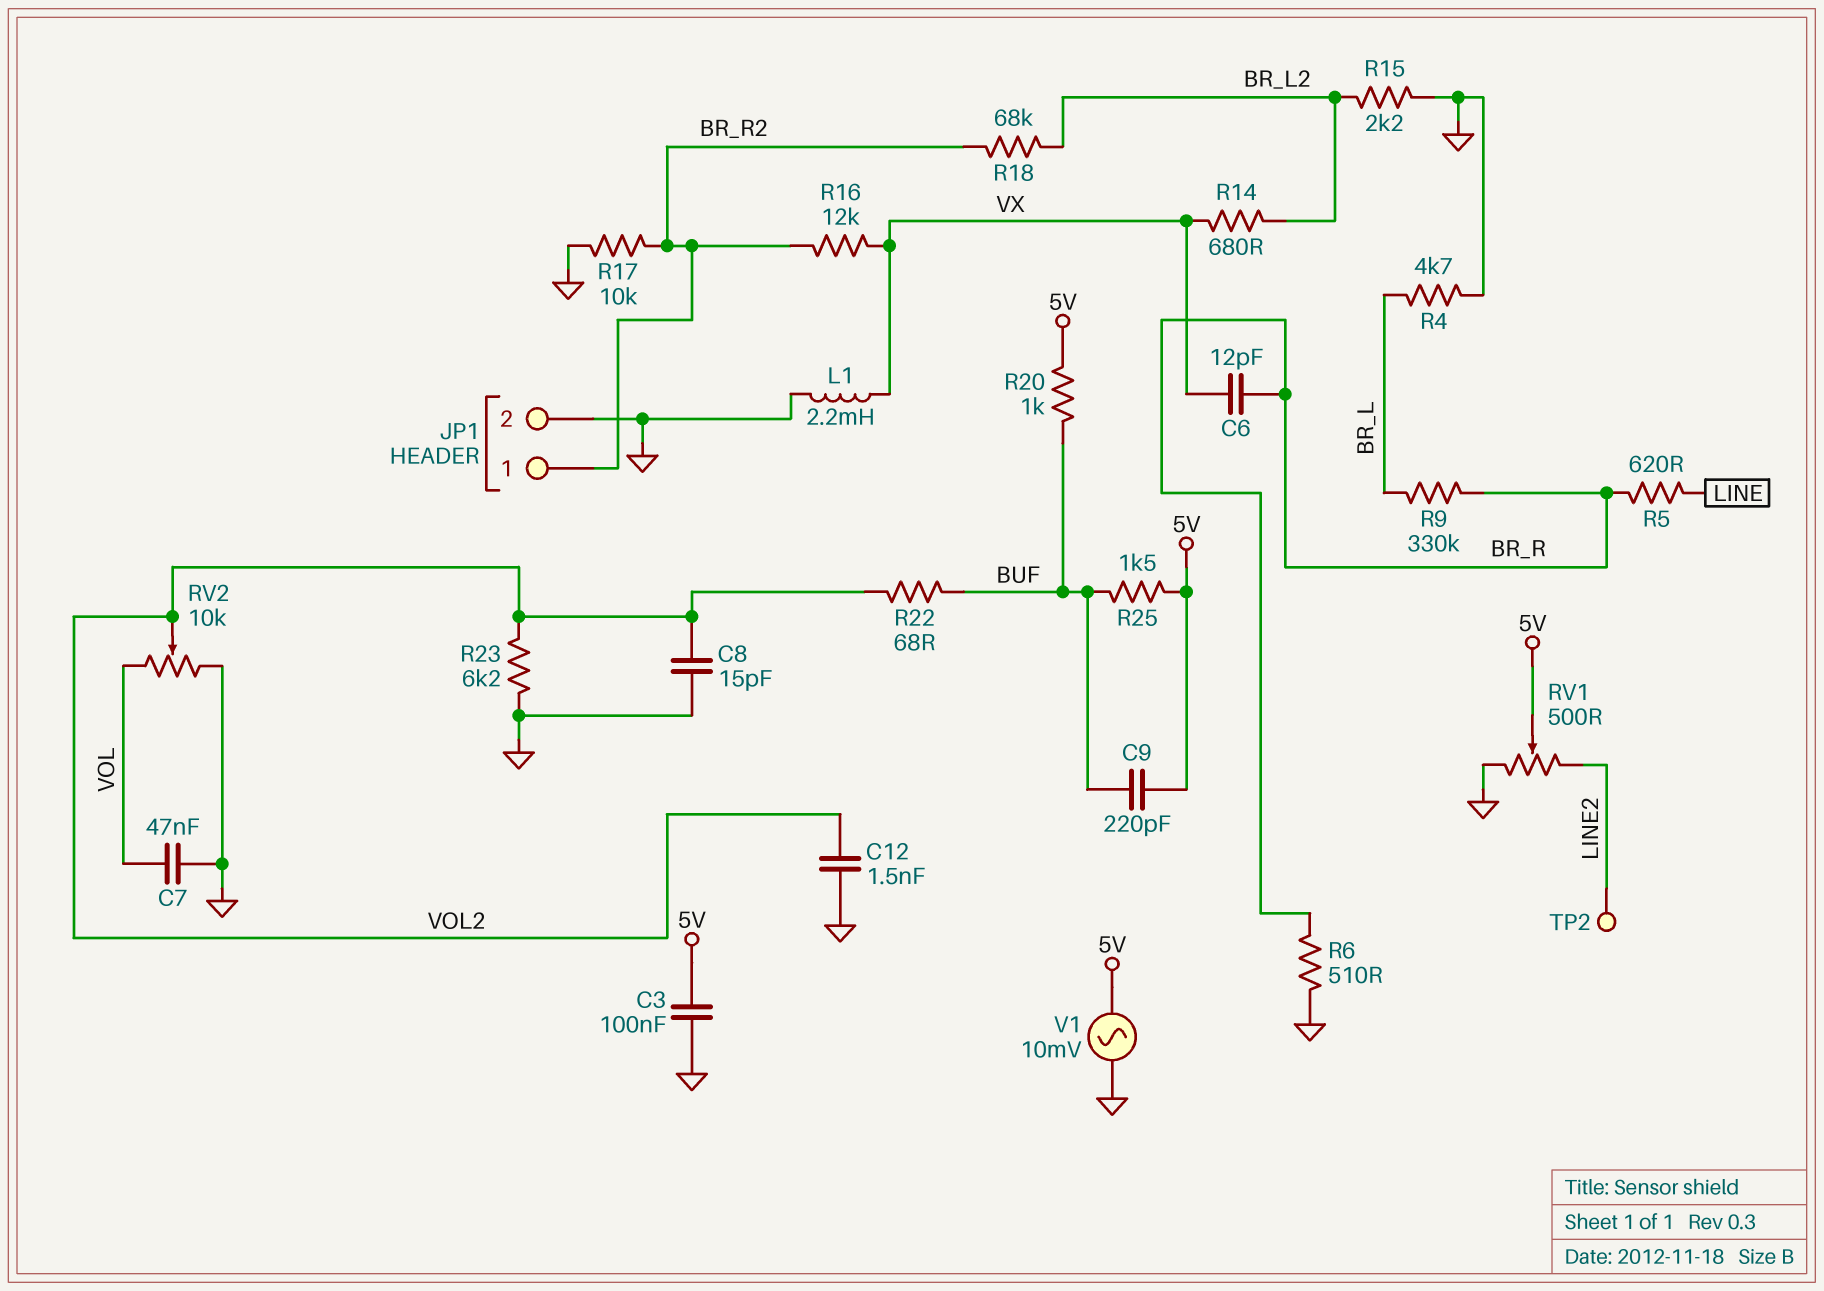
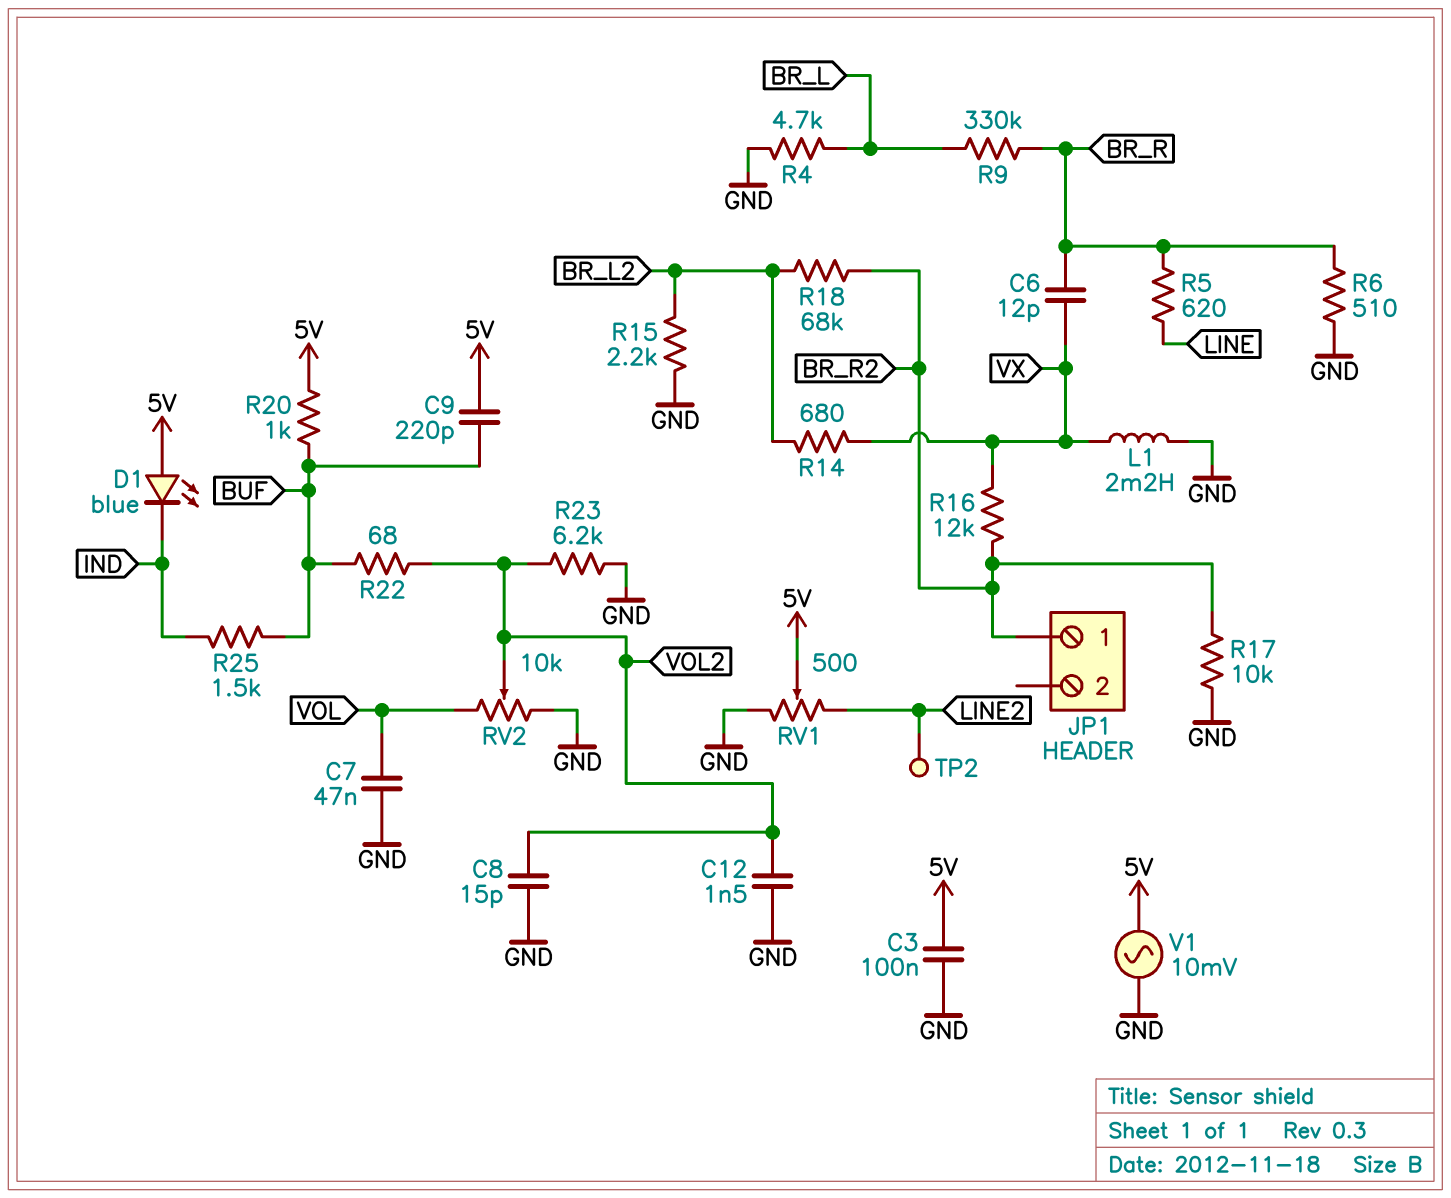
D1: none -> LED blue (A 5V, K IND)
JP1 pin 2: GND -> none
R25: 1.5k (5V, BUF) -> 1.5k (BUF, IND)

